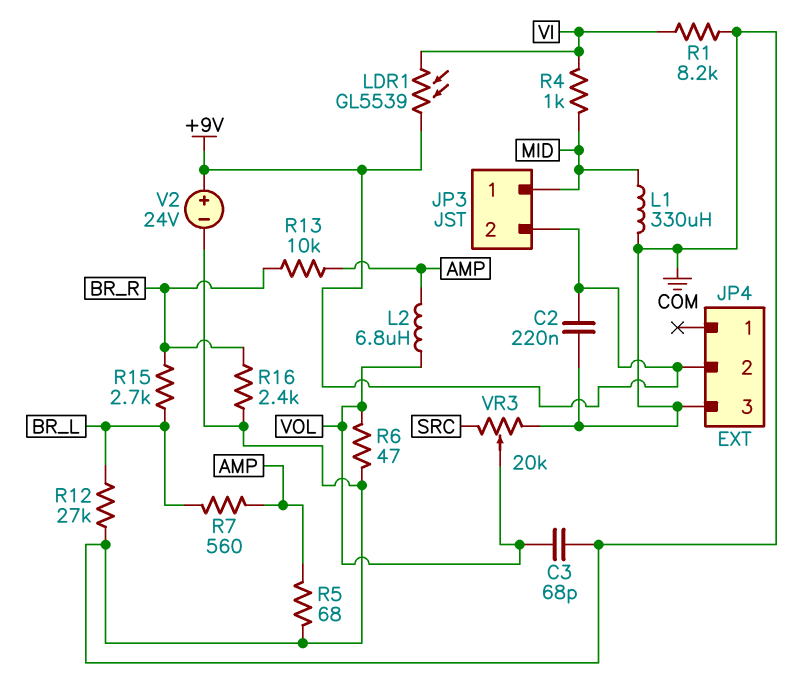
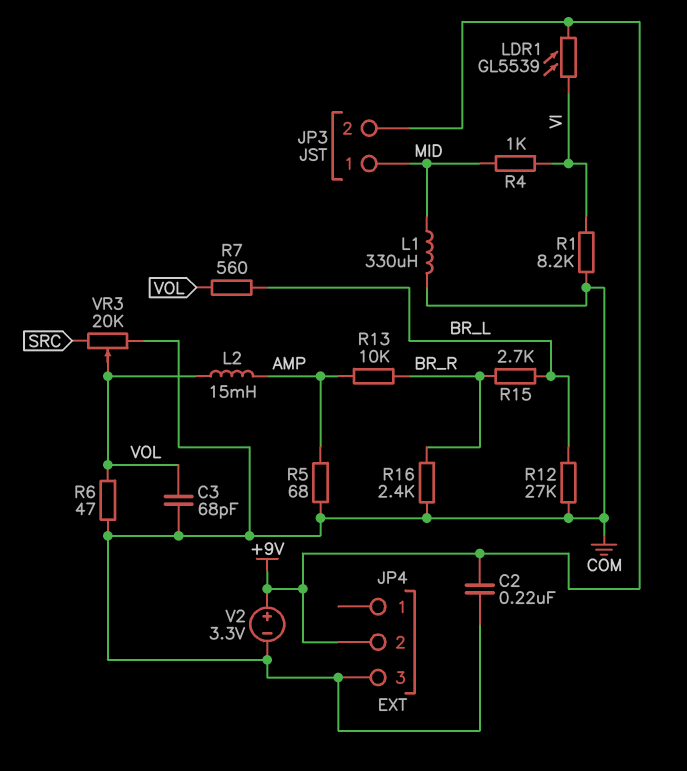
L2: 6.8uH (AMP, VOL) -> 15mH (AMP, VOL)
R7: 560 (AMP, BR_L) -> 560 (BR_L, VOL)
V2: 24V (plus +9V, minus COM) -> 3.3V (plus +9V, minus COM)

